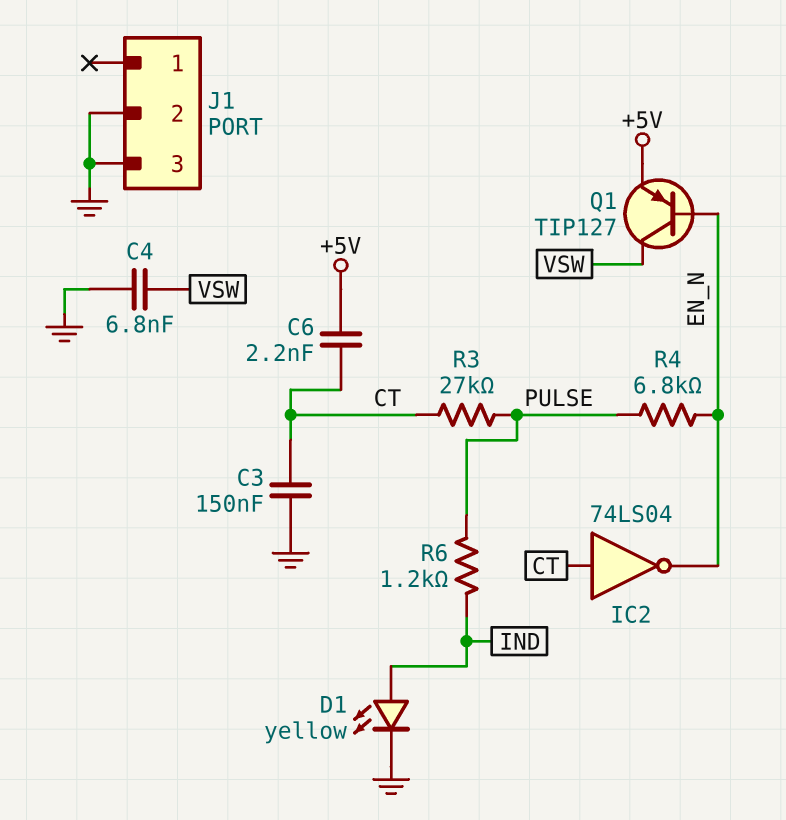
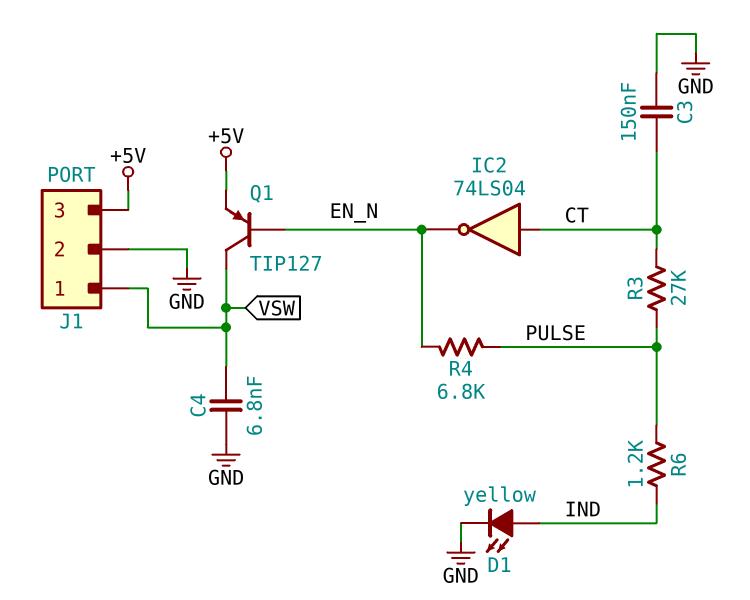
C6: 2.2nF (+5V, CT) -> none
J1 pin 1: none -> VSW
J1 pin 3: GND -> +5V

